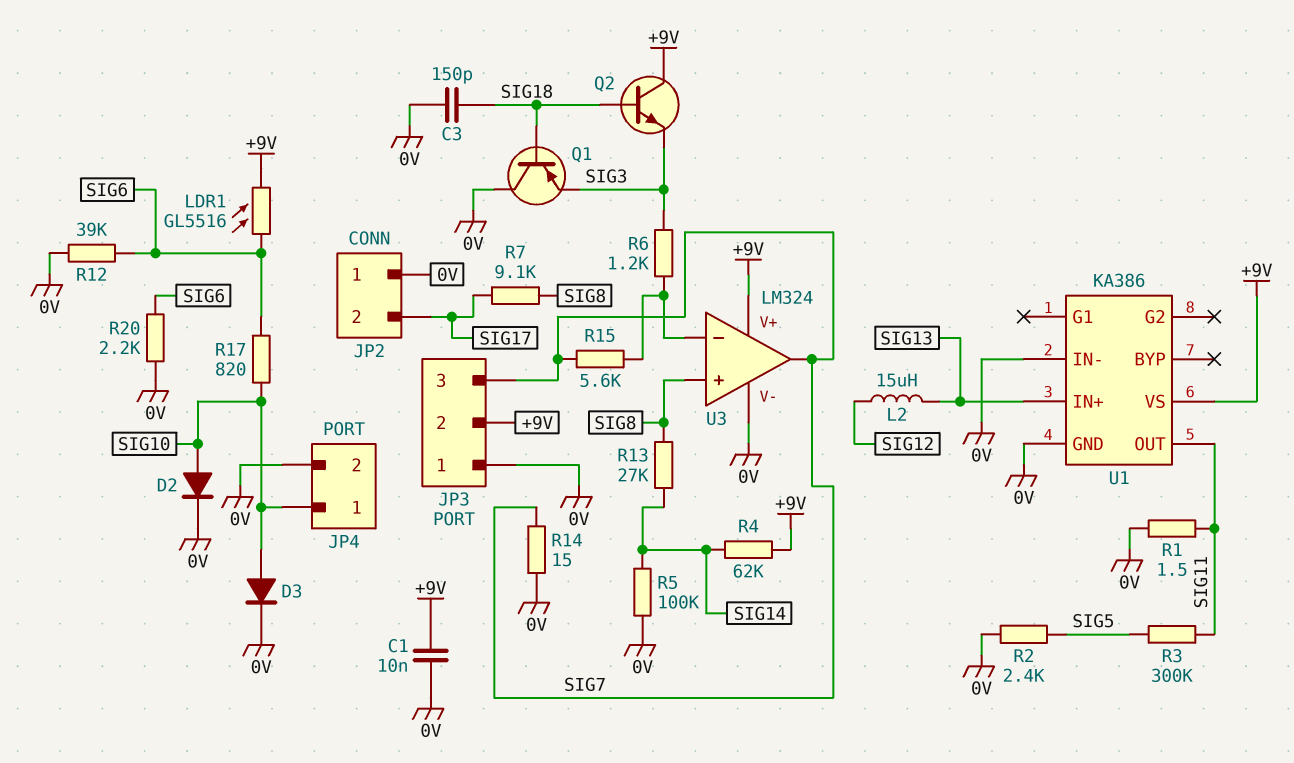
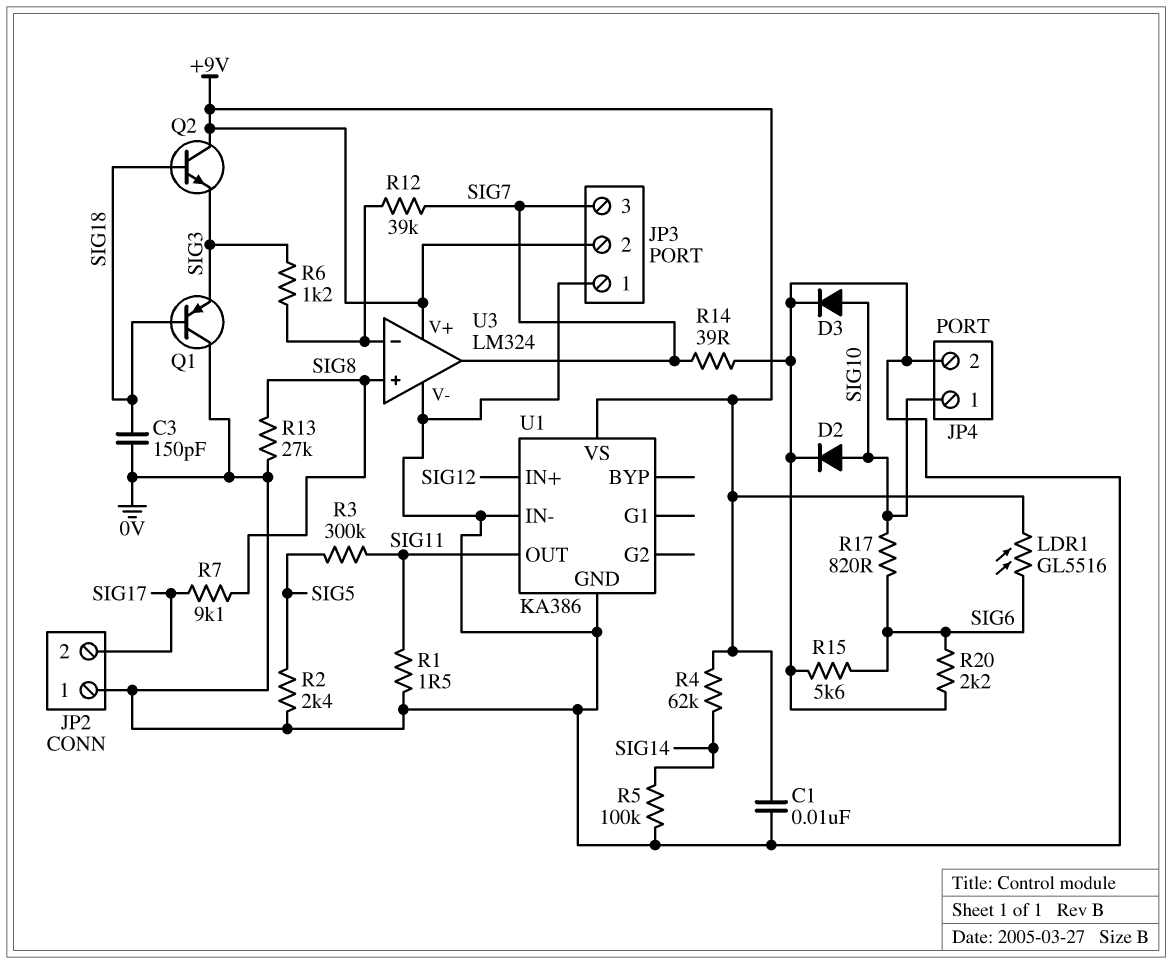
L2: 15uH (SIG12, SIG13) -> none
R12: 39k (0V, SIG6) -> 39k (SIG7, U3/in-)
R13: 27k (SIG8, SIG14) -> 27k (0V, SIG8)
R14: 15 (0V, SIG7) -> 39 (0V, SIG7)
R15: 5.6k (SIG7, U3/in-) -> 5.6k (0V, SIG6)
U1 pin IN+: SIG13 -> SIG12

